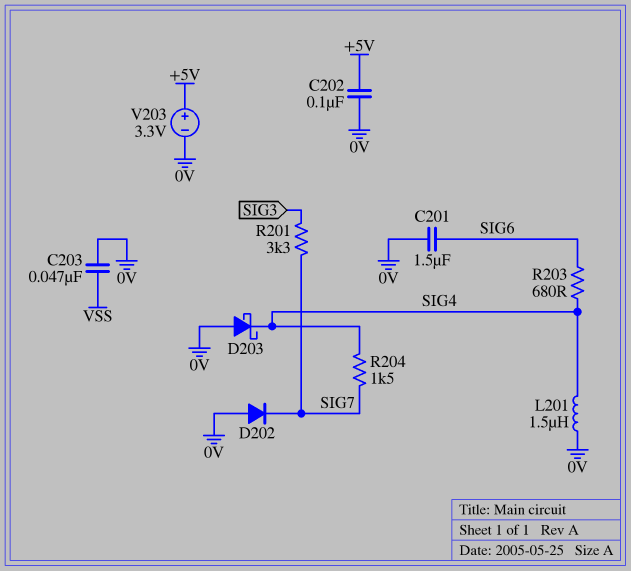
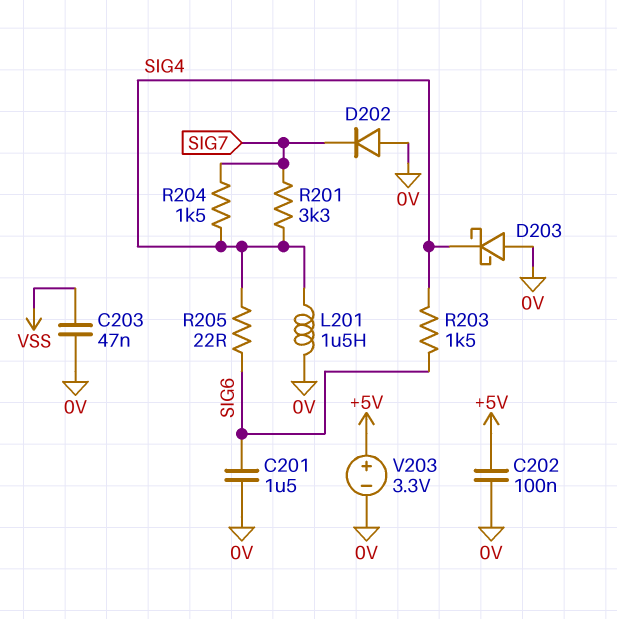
R201: 3.3k (SIG3, SIG7) -> 3.3k (SIG4, SIG7)
R203: 680 (SIG4, SIG6) -> 1.5k (SIG4, SIG6)
R205: none -> 22 (SIG4, SIG6)

